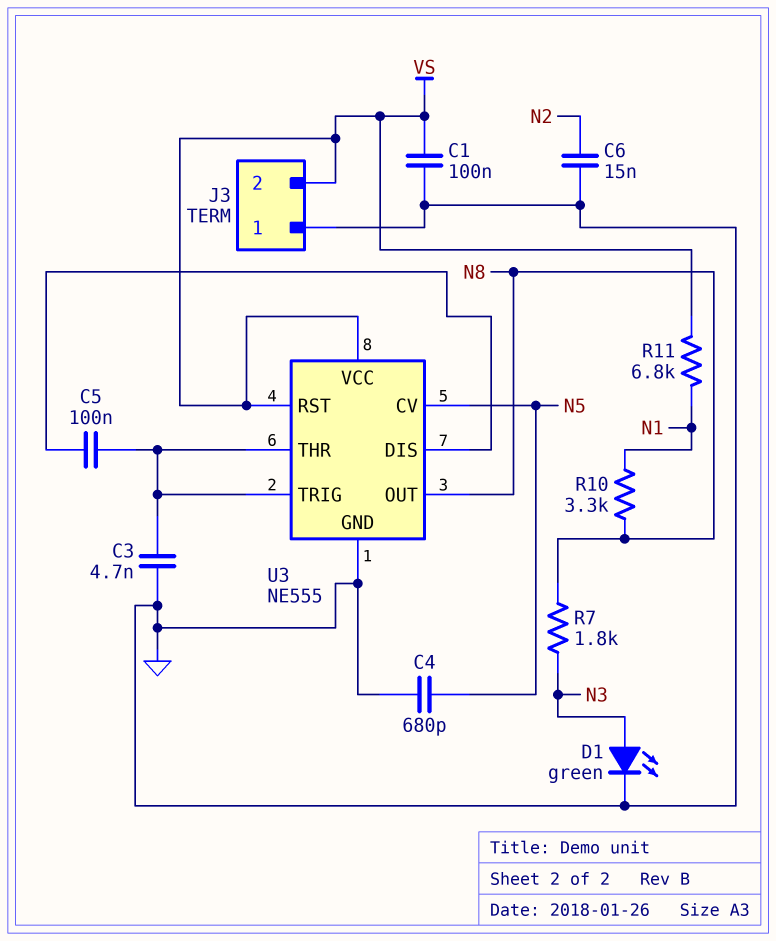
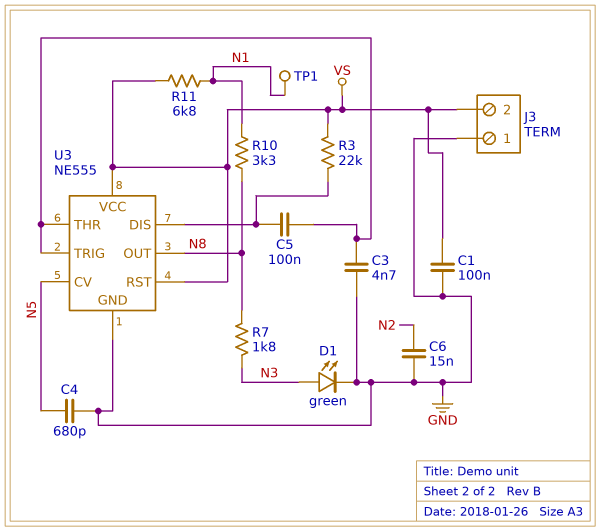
R3: none -> 22k (U3/DIS, VS)
TP1: none -> test point (N1)

